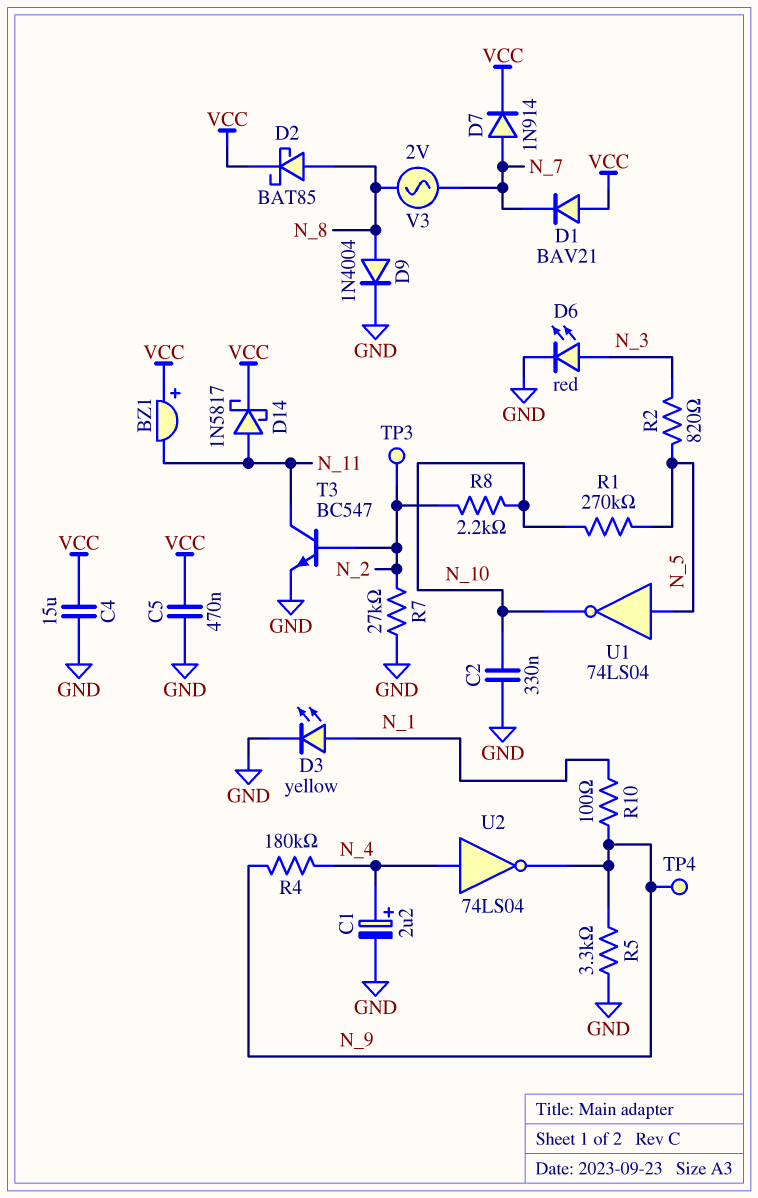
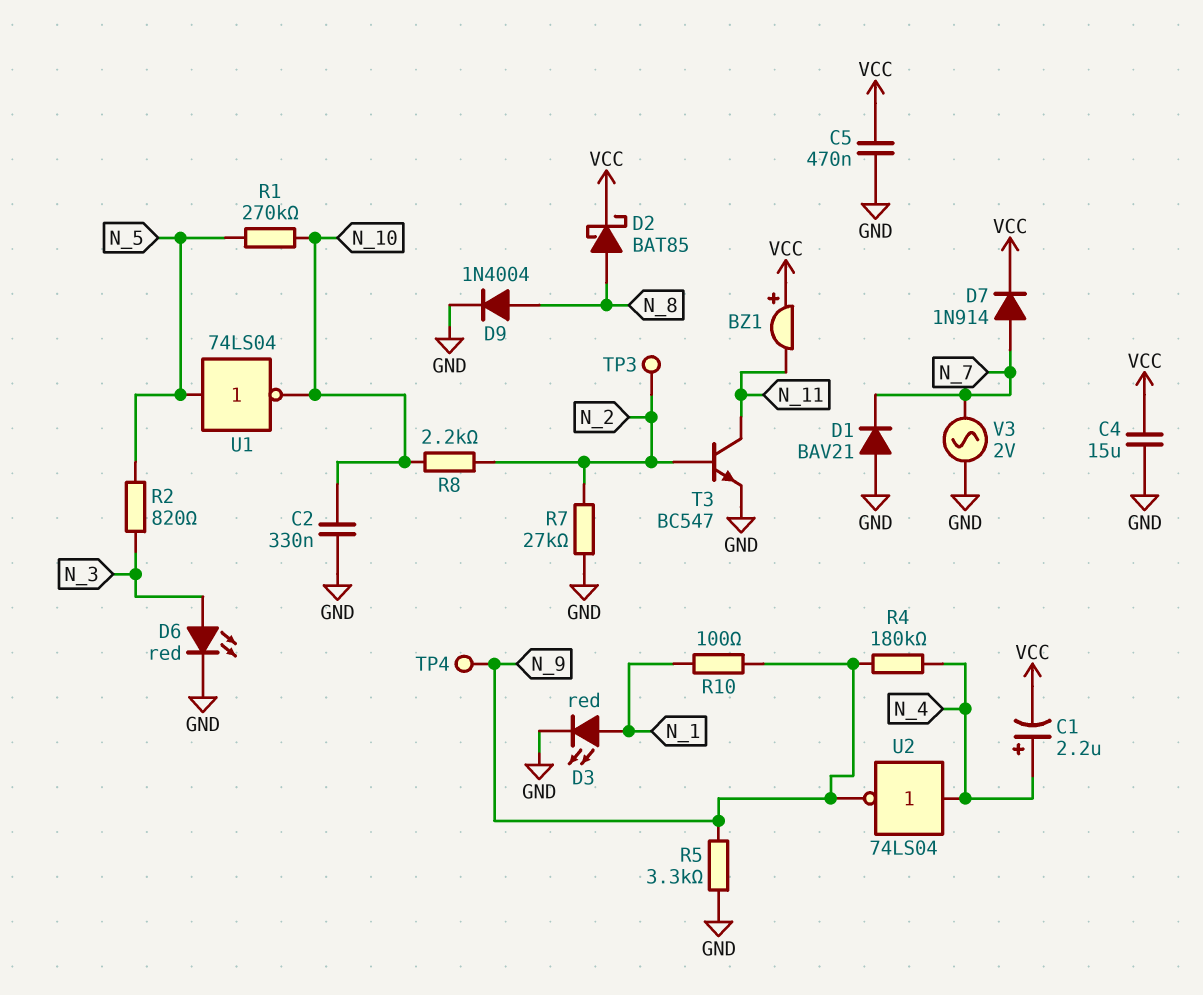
C1: 2.2uF (plus N_4, minus GND) -> 2.2uF (plus N_4, minus VCC)
D1: diode BAV21 (A VCC, K N_7) -> diode BAV21 (A GND, K N_7)
D3: LED yellow (A N_1, K GND) -> LED red (A N_1, K GND)
D14: schottky 1N5817 (A N_11, K VCC) -> none
V3: AC 2V (N_7, N_8) -> AC 2V (GND, N_7)

